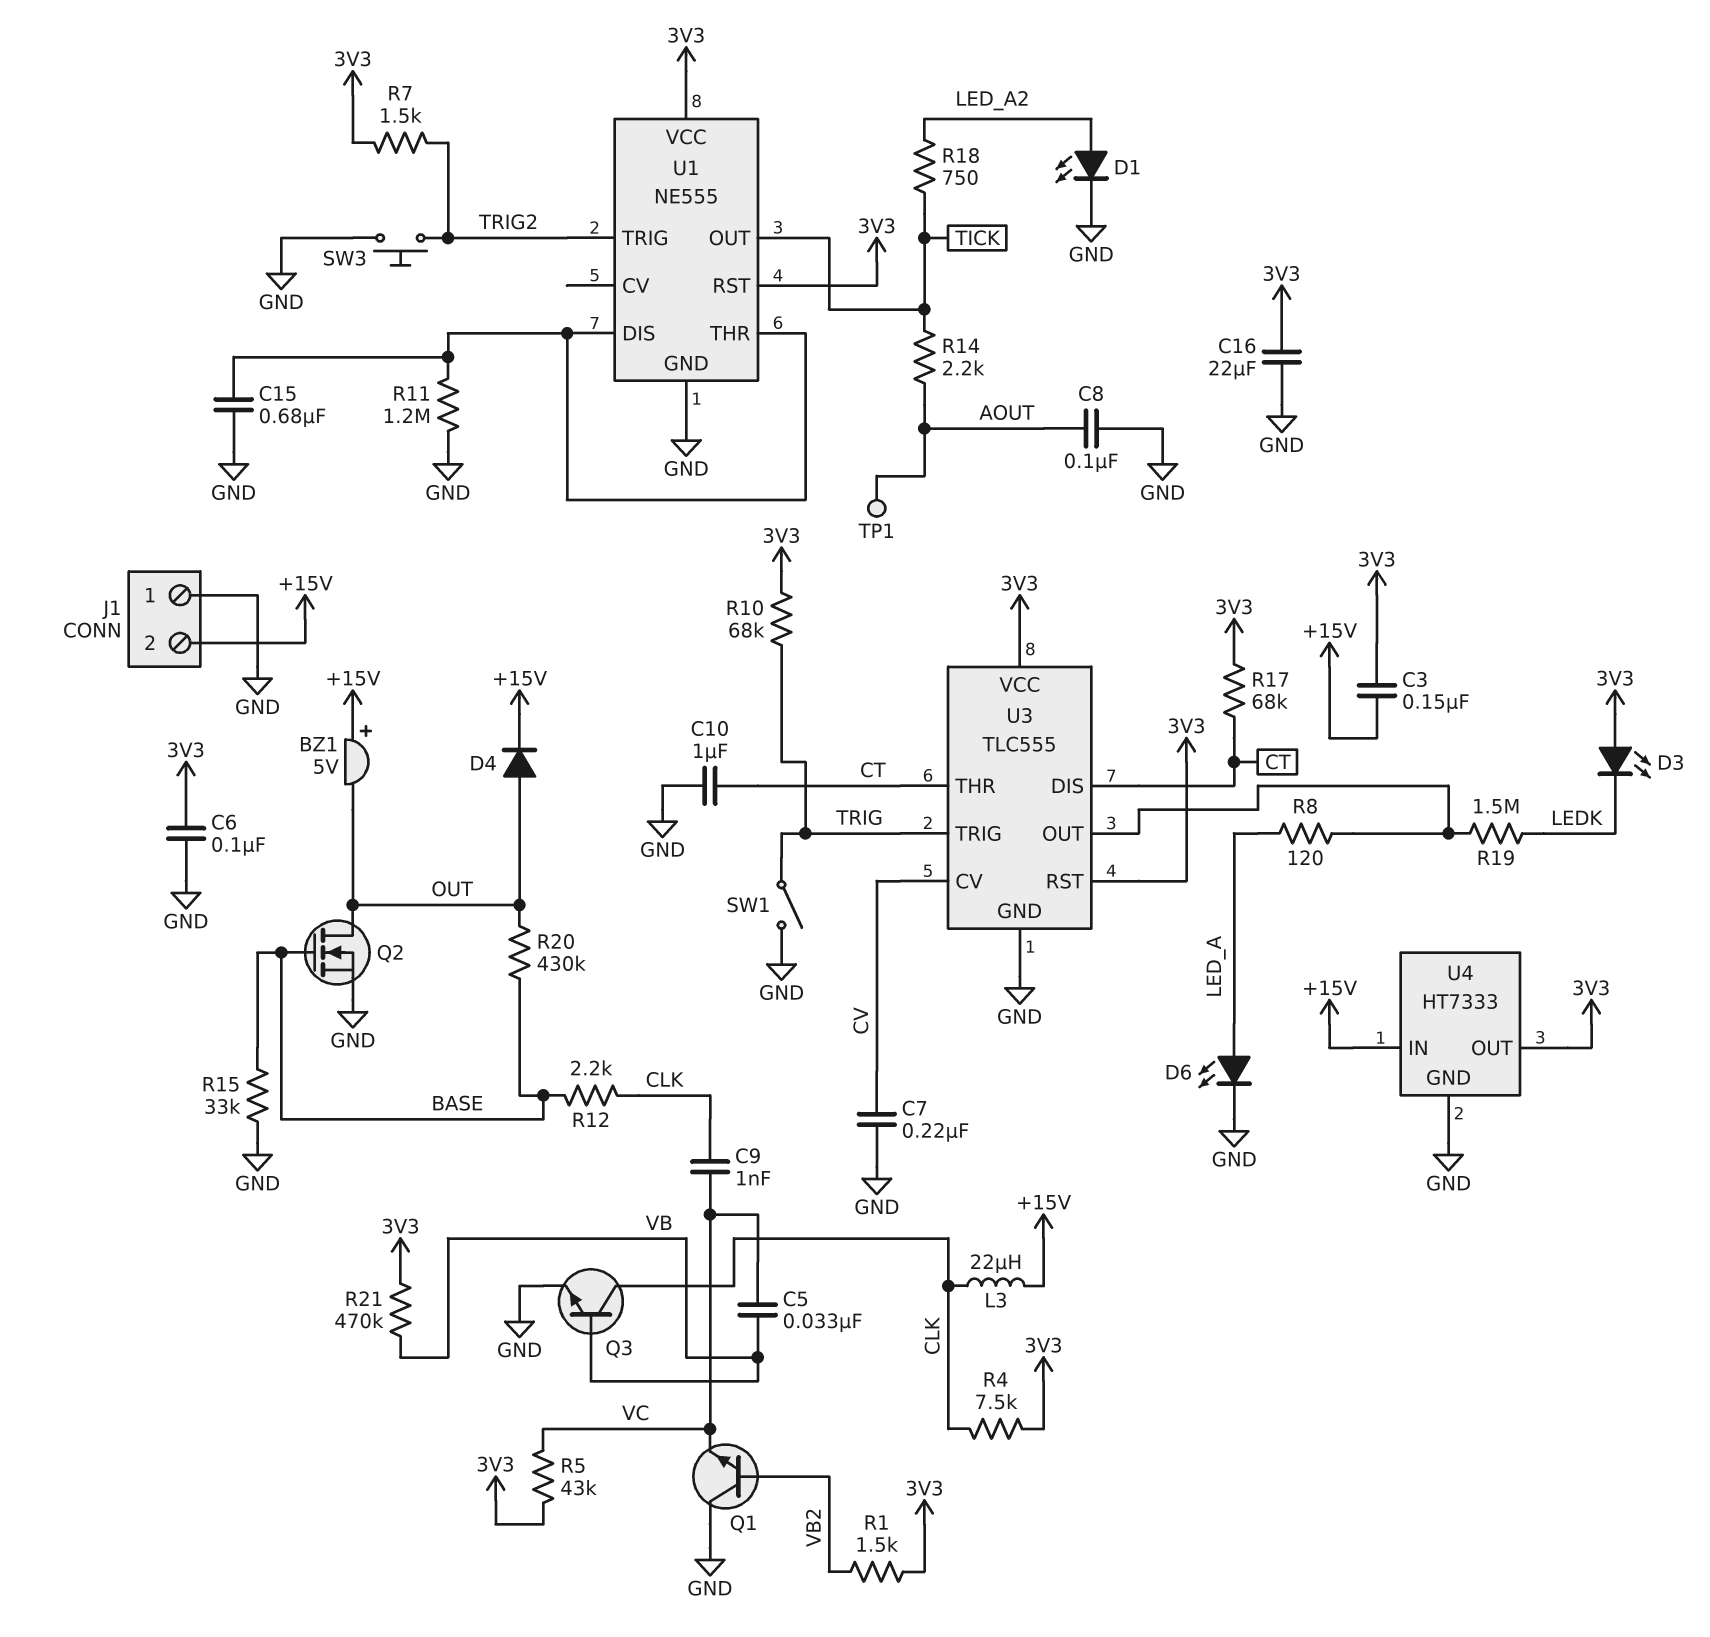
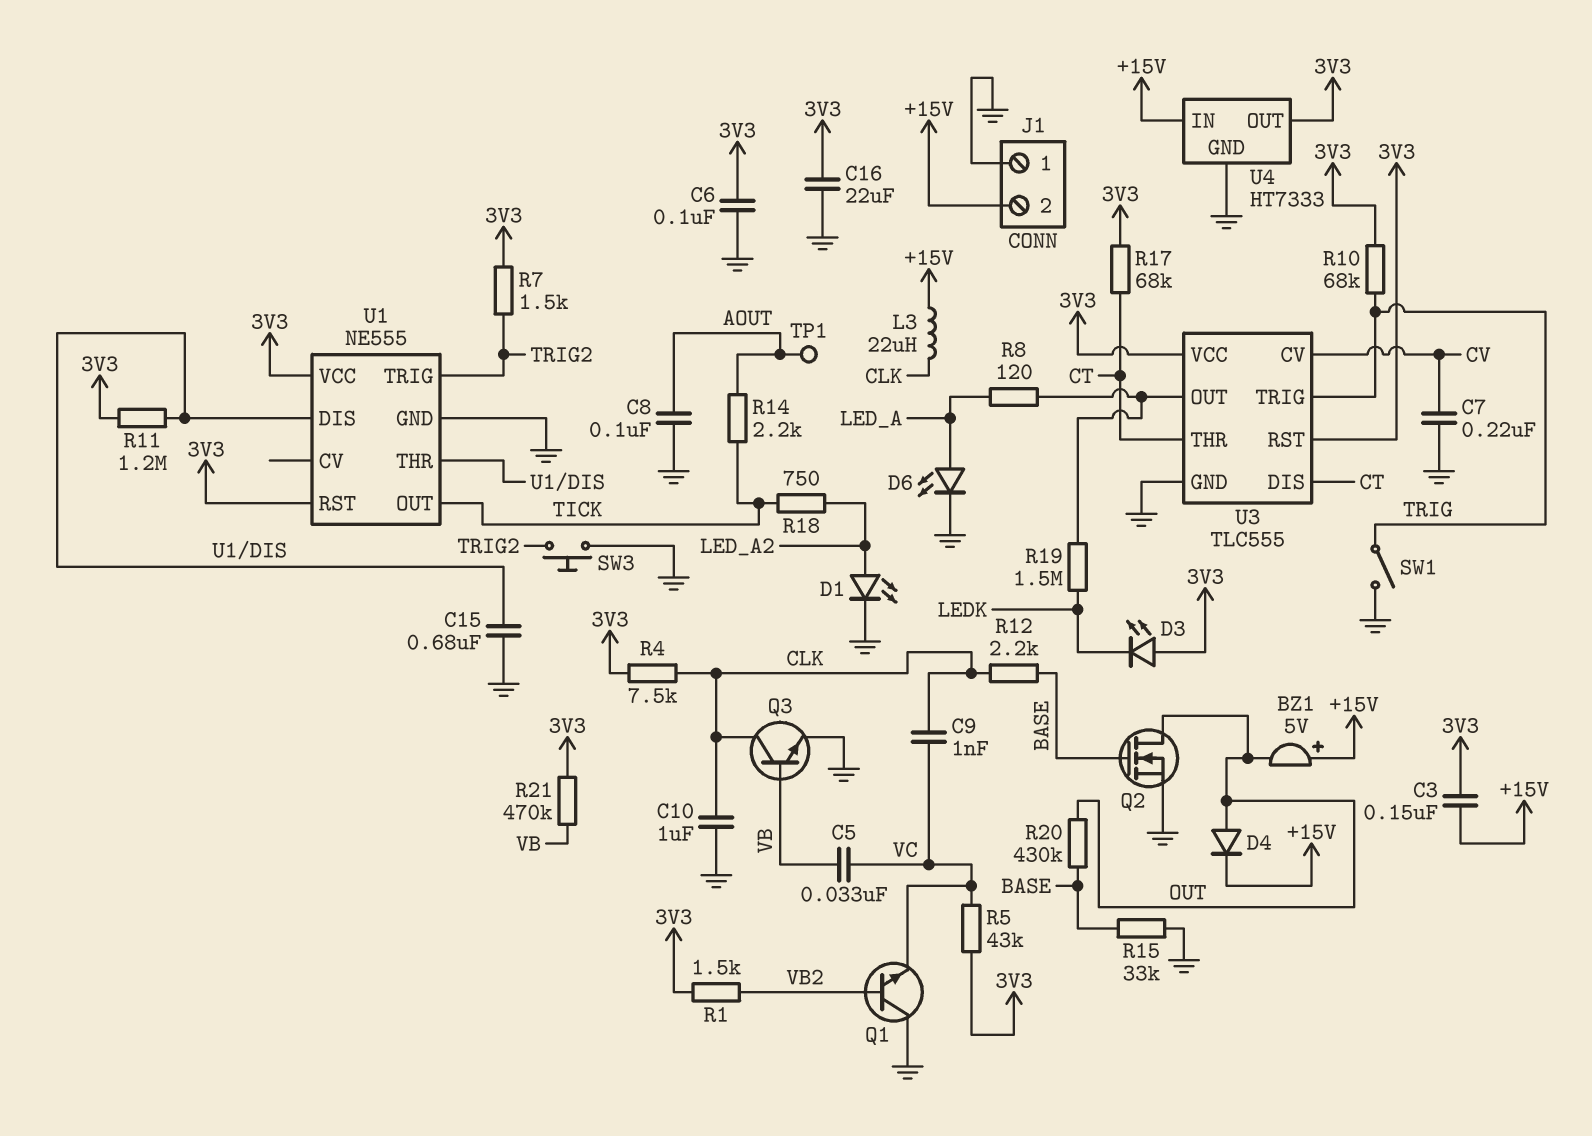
C10: 1uF (CT, GND) -> 1uF (CLK, GND)
R11: 1.2M (GND, U1/DIS) -> 1.2M (3V3, U1/DIS)

